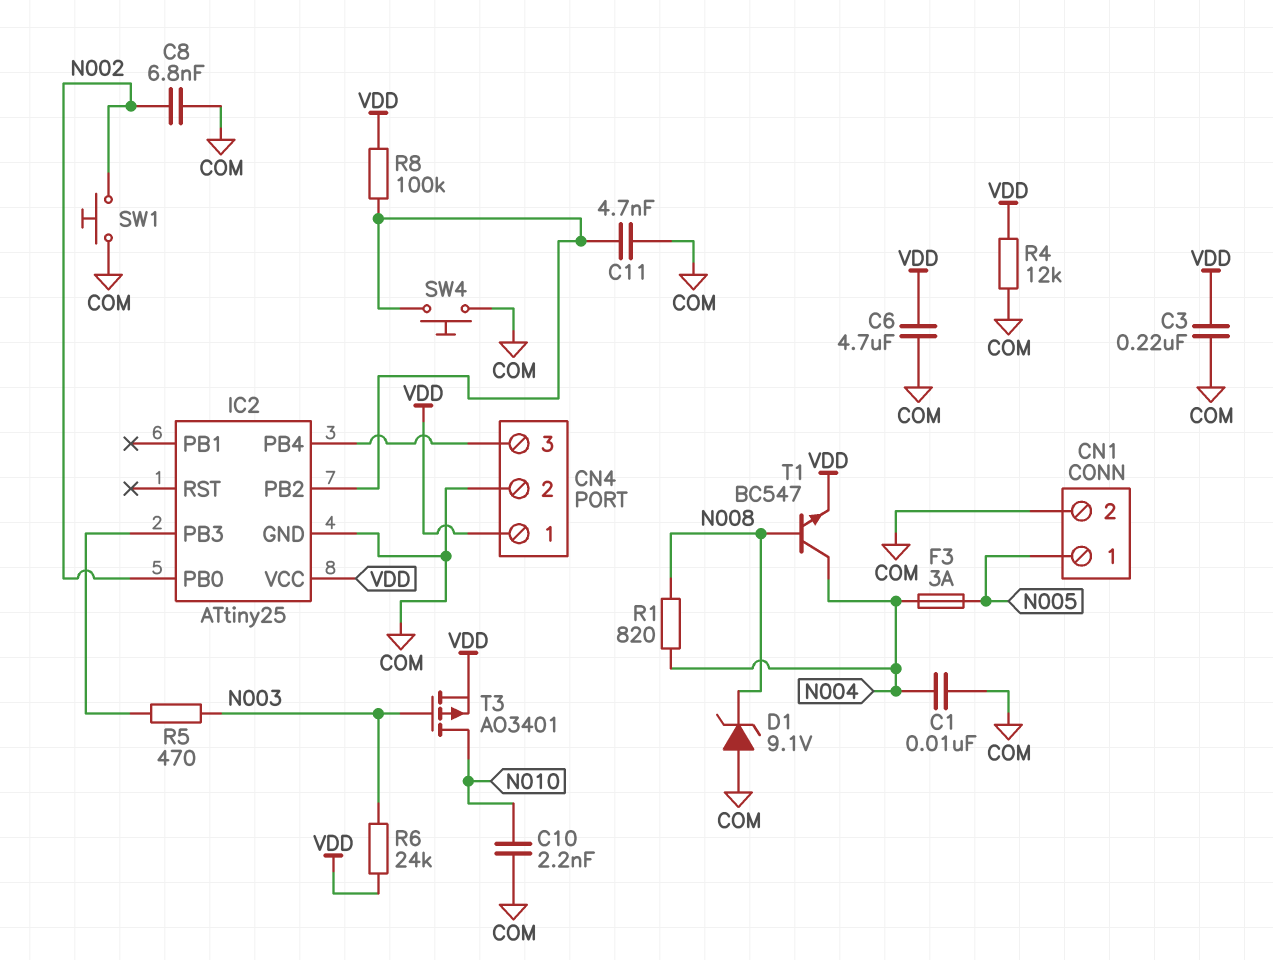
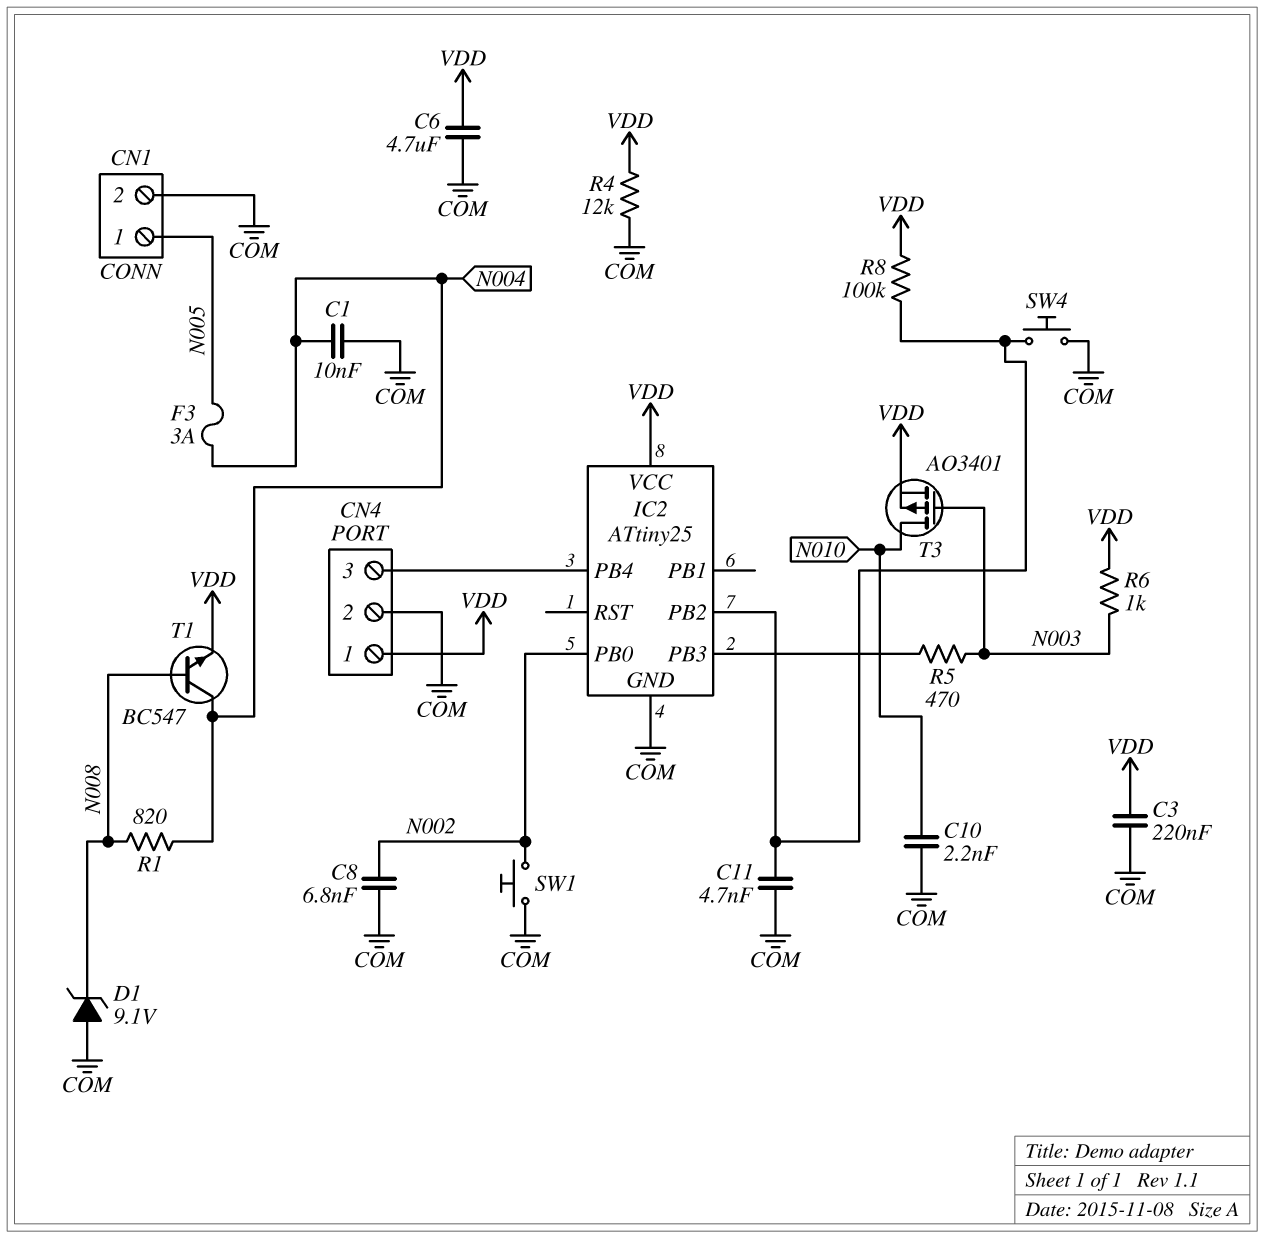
R6: 24k (N003, VDD) -> 1k (N003, VDD)

